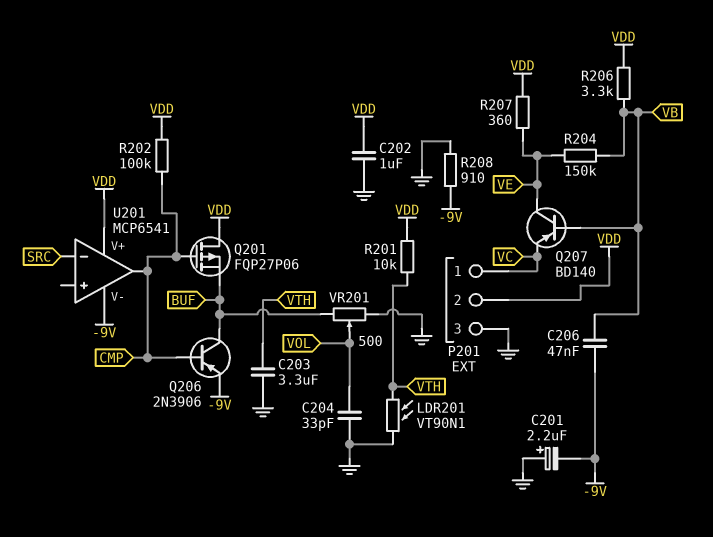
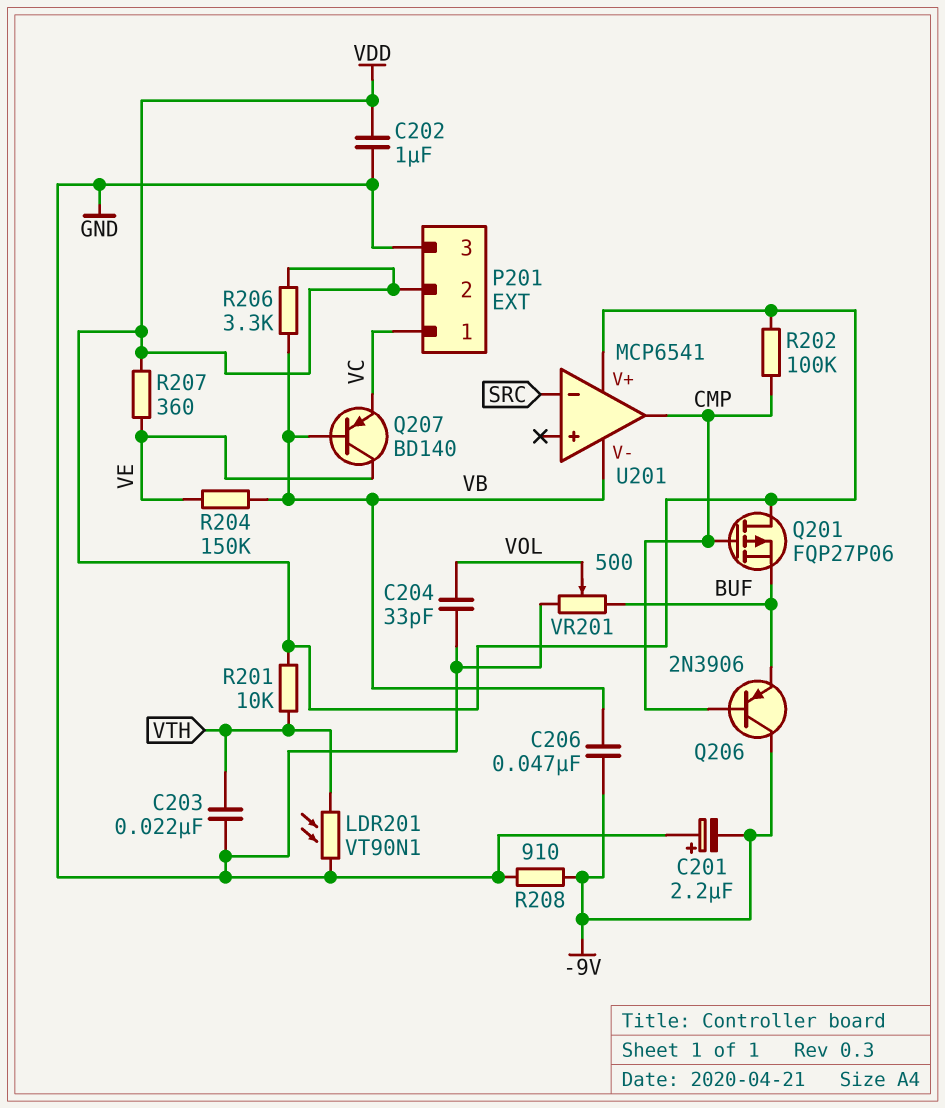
C203: 3.3uF (GND, VTH) -> 22nF (GND, VTH)
Q206: PNP 2N3906 (B CMP, C BUF, E -9V) -> PNP 2N3906 (B CMP, C -9V, E BUF)
U201 pin V-: -9V -> VB

